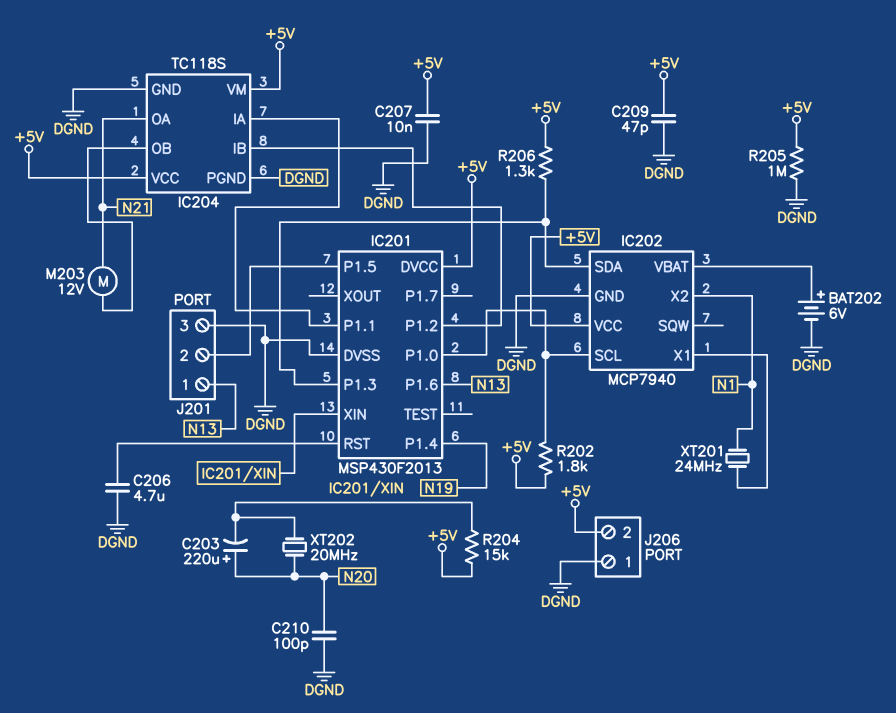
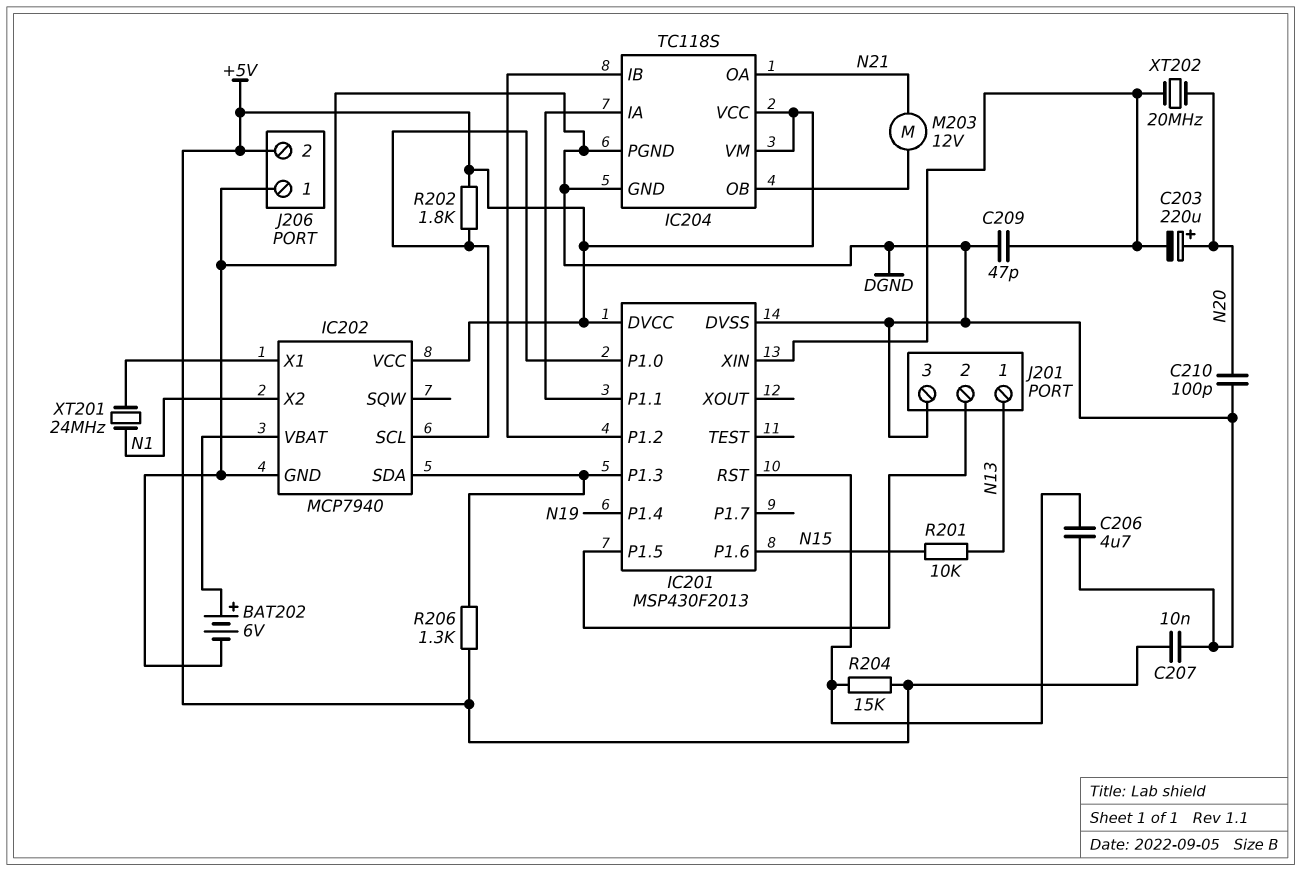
C209: 47pF (+5V, DGND) -> 47pF (DGND, IC201/XIN)
IC201 pin P1.6: N13 -> N15
R201: none -> 10k (N13, N15)
R204: 15k (+5V, IC201/XIN) -> 15k (+5V, IC201/RST)
R205: 1M (+5V, DGND) -> none

